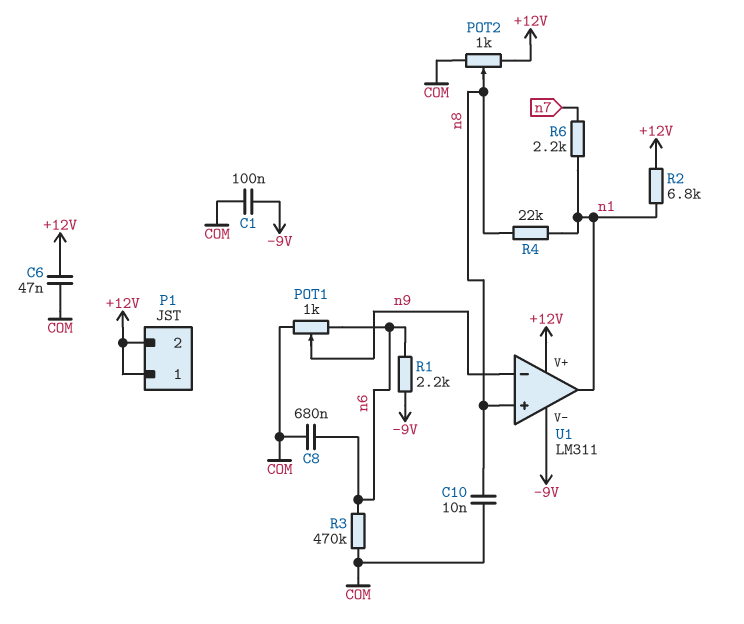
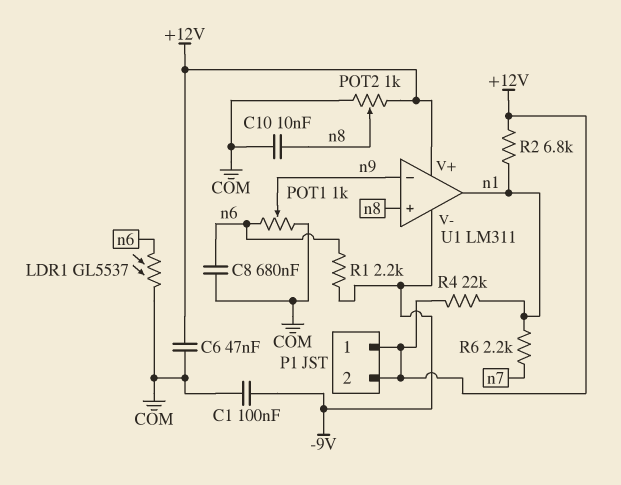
LDR1: none -> GL5537 (COM, n6)
R3: 470k (COM, n6) -> none
R4: 22k (n1, n8) -> 22k (+12V, n1)

